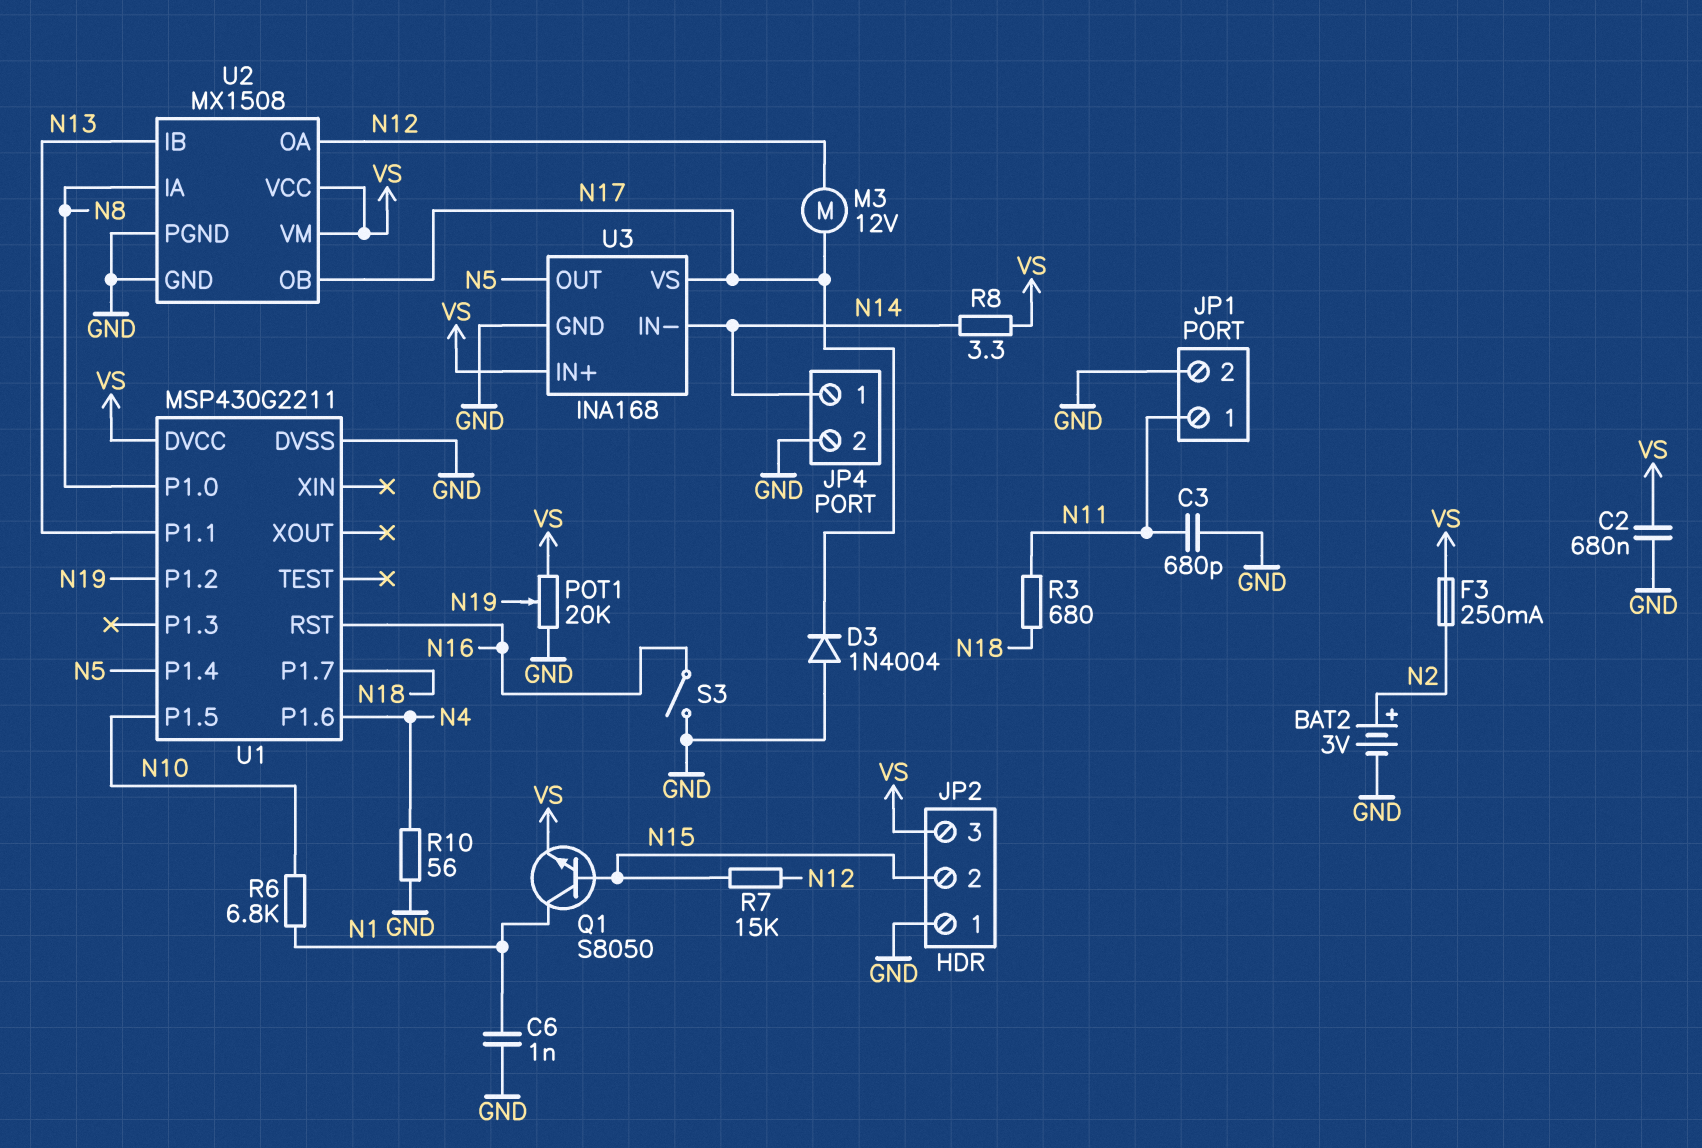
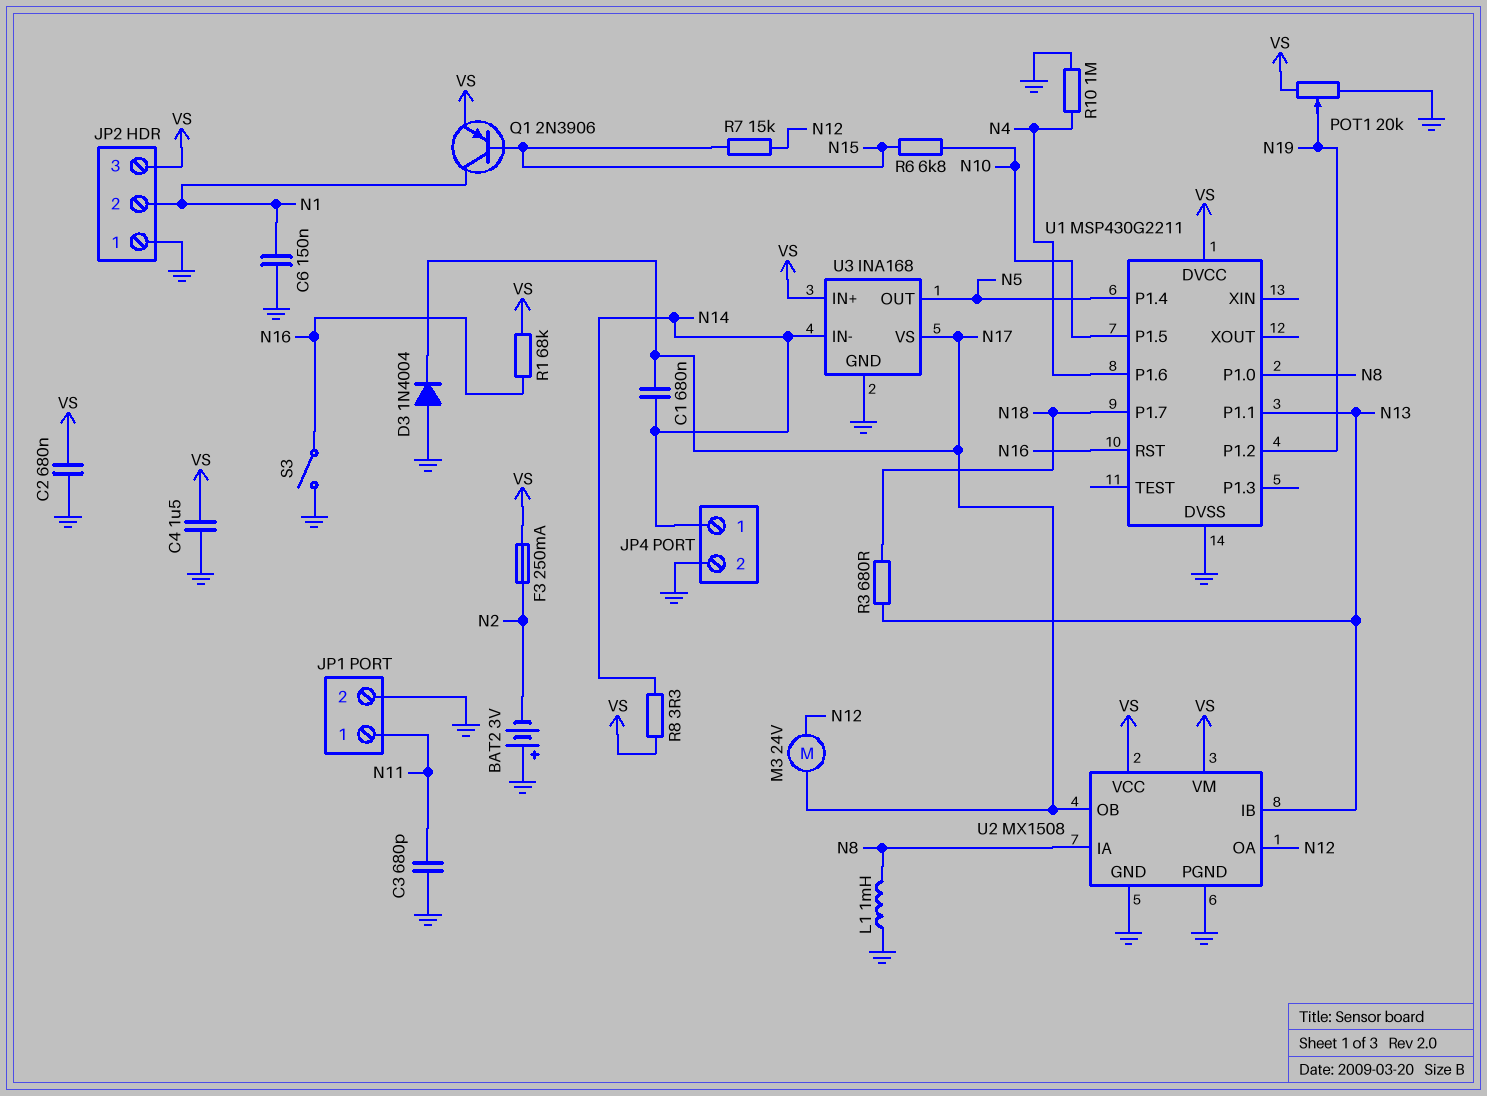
BAT2: 3V (plus N2, minus GND) -> 3V (plus GND, minus N2)
C1: none -> 680nF (N14, N17)
C4: none -> 1.5uF (GND, VS)
C6: 1nF (GND, N1) -> 150nF (GND, N1)
JP2 pin 2: N15 -> N1
L1: none -> 1mH (GND, N8)
M3: motor 12V (N12, N17) -> motor 24V (N12, N17)
Q1: NPN S8050 (B N15, C N1, E VS) -> PNP 2N3906 (B N15, C N1, E VS)
R1: none -> 68k (N16, VS)
R3: 680 (N11, N18) -> 680 (N13, N18)
R6: 6.8k (N1, N10) -> 6.8k (N10, N15)
R10: 56 (GND, N4) -> 1M (GND, N4)

